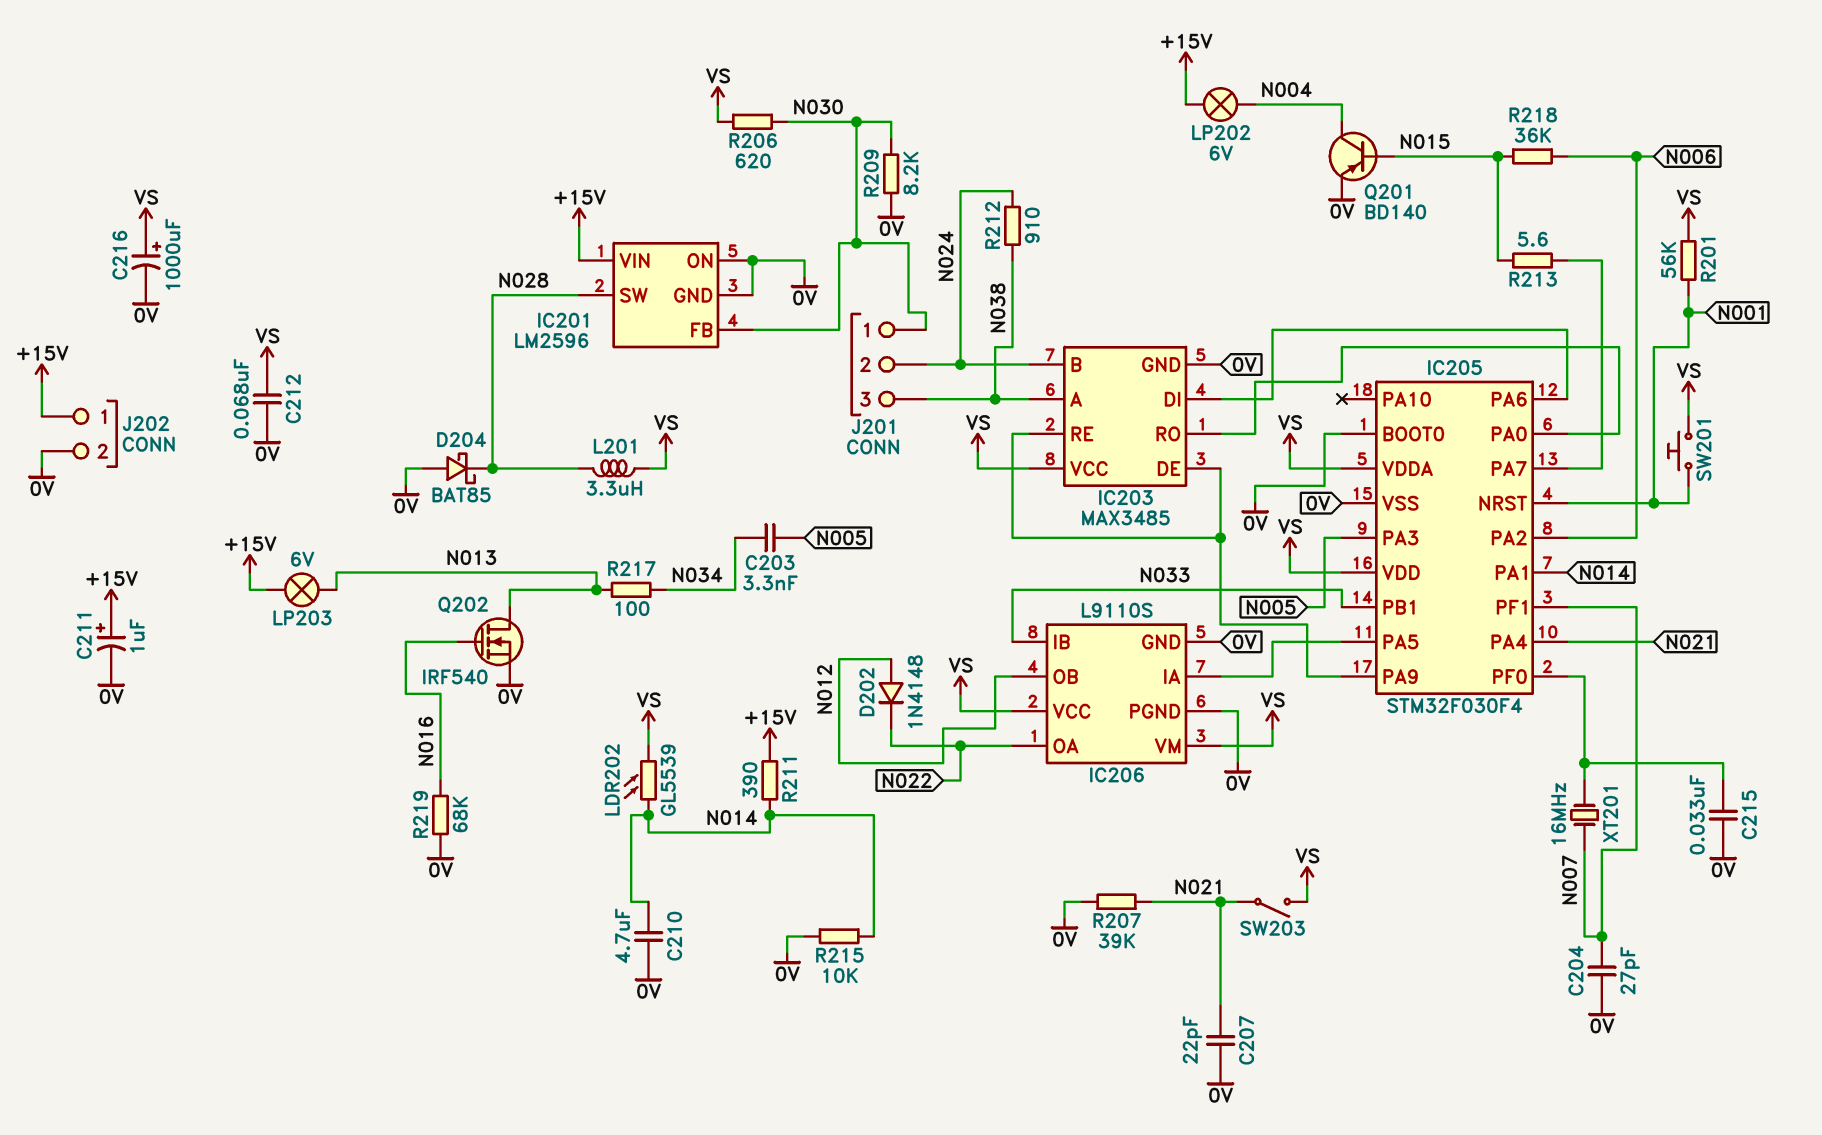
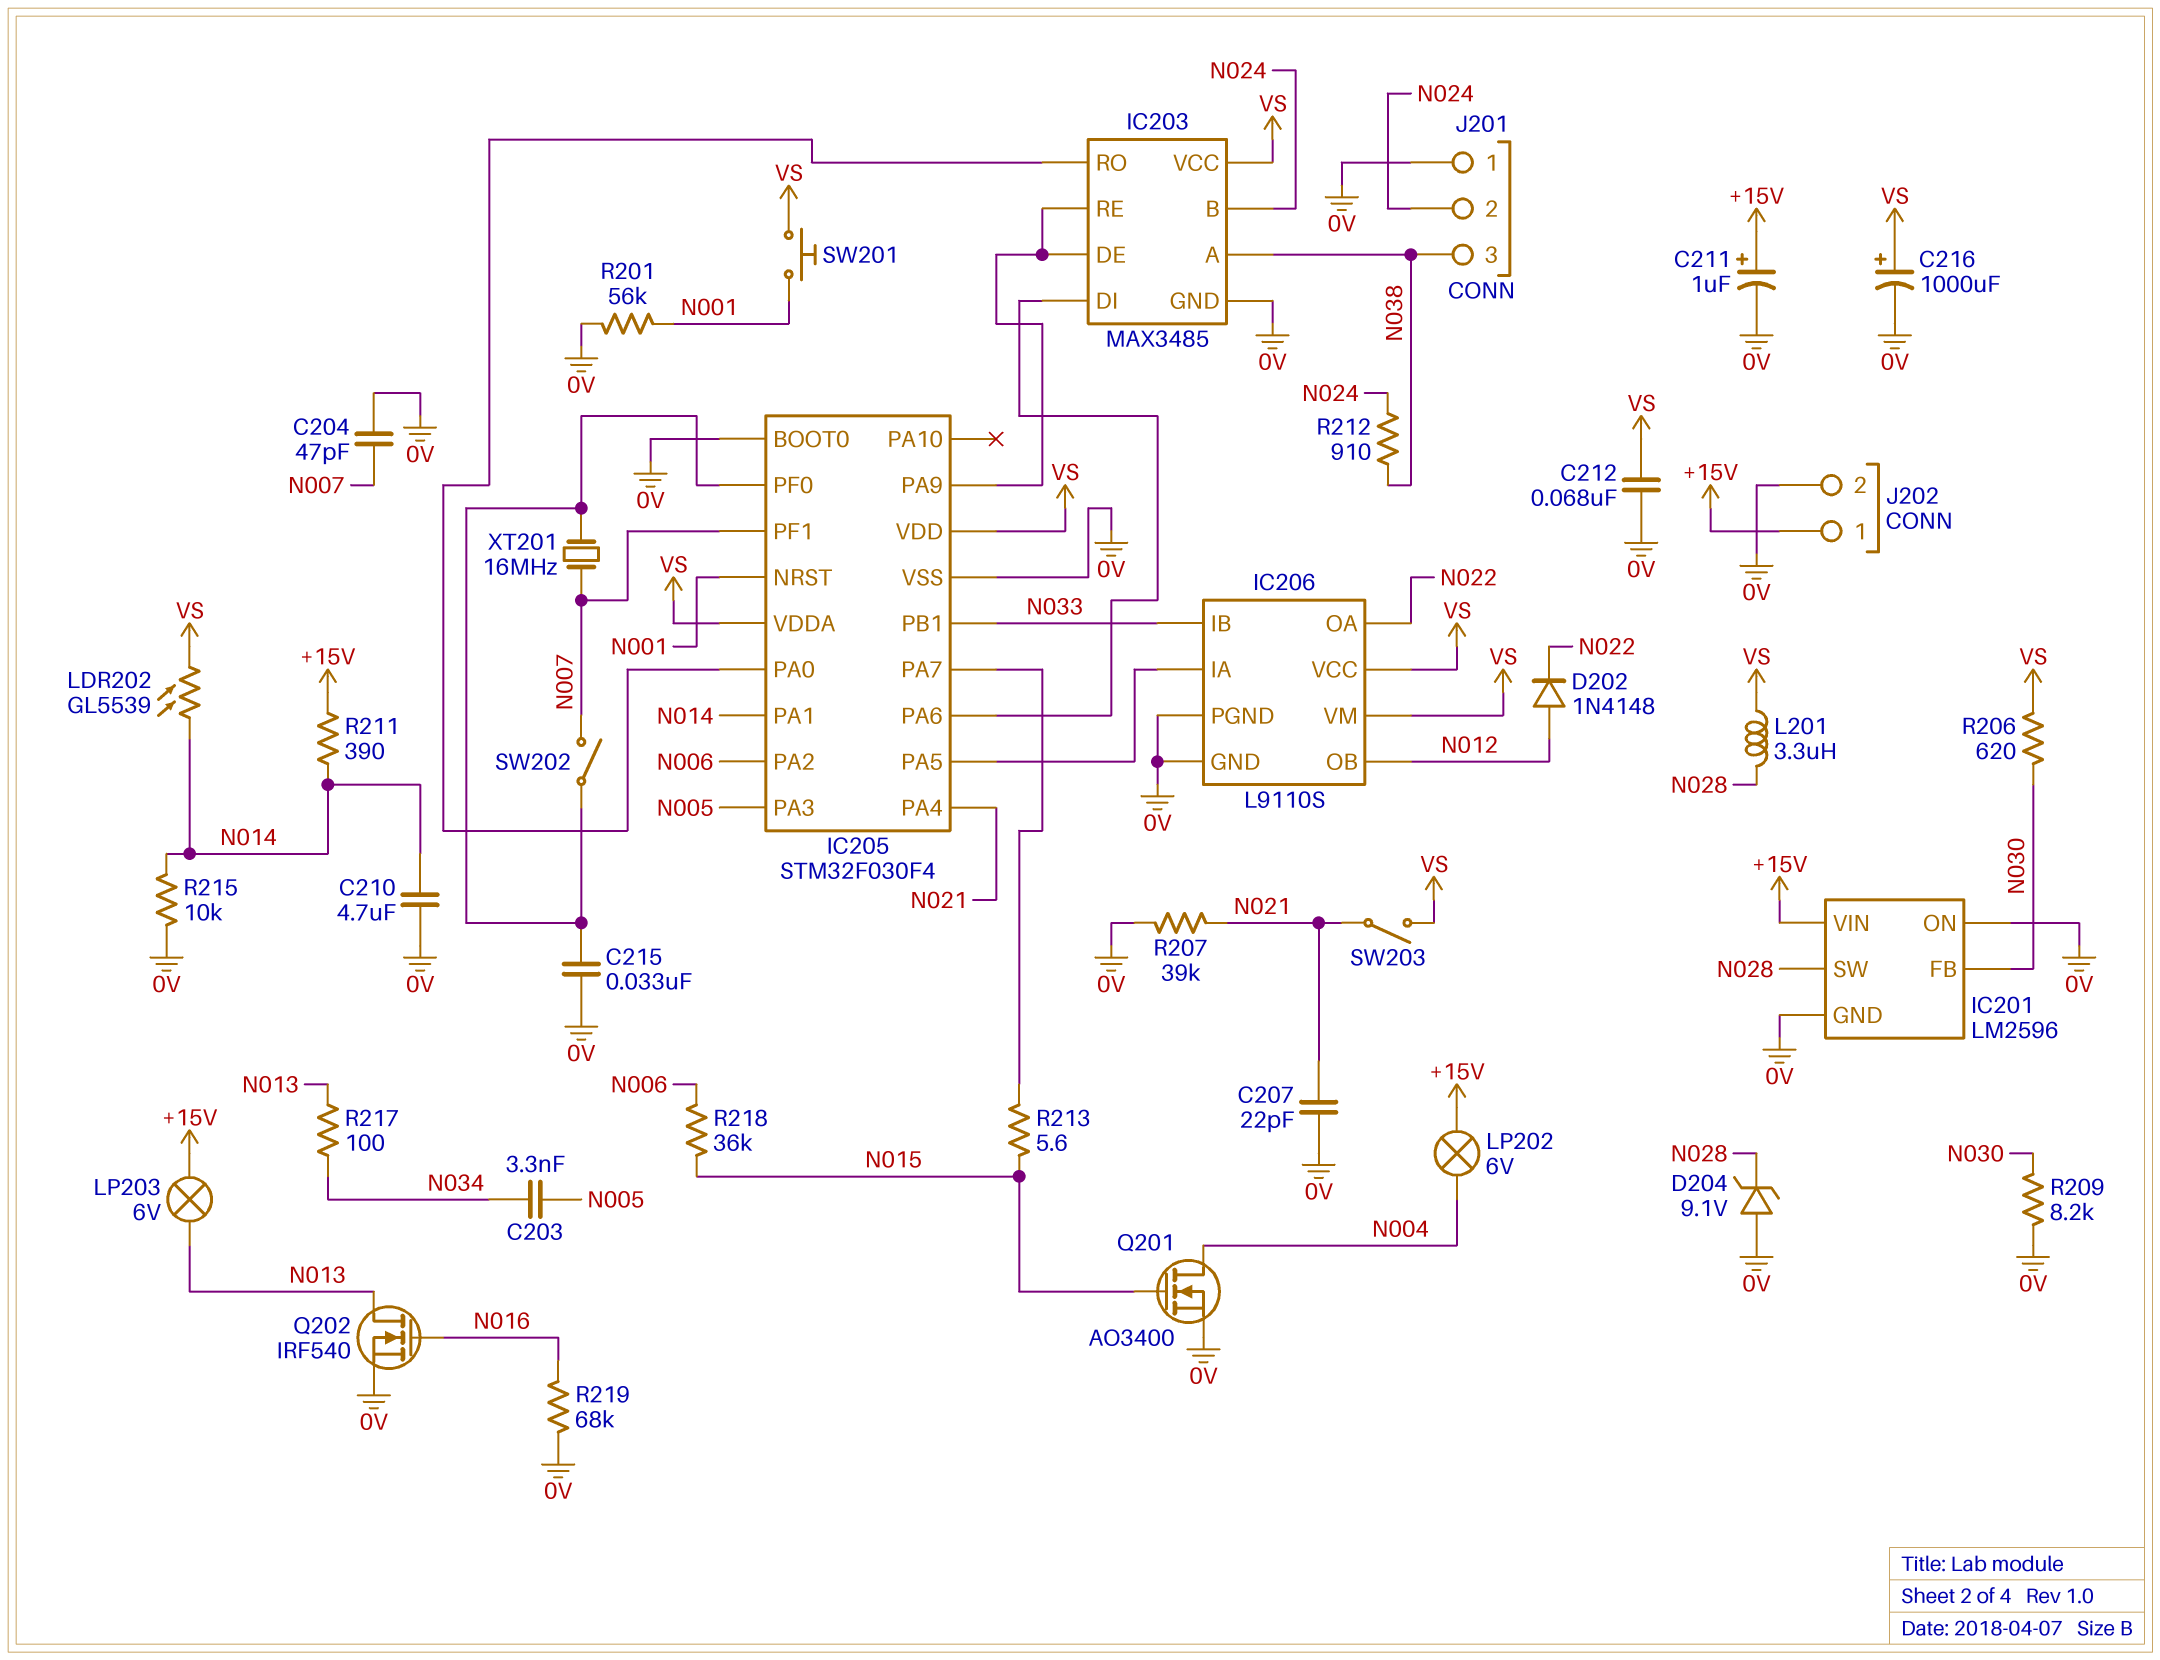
C204: 27pF (0V, N007) -> 47pF (0V, N007)
D204: schottky BAT85 (A 0V, K N028) -> zener 9.1V (A 0V, K N028)
J201 pin 1: N030 -> 0V
Q201: PNP BD140 (B N015, C N004, E 0V) -> NMOS AO3400 (G N015, D N004, S 0V)
R201: 56k (N001, VS) -> 56k (0V, N001)
SW202: none -> switch (IC205/PF0, N007)

